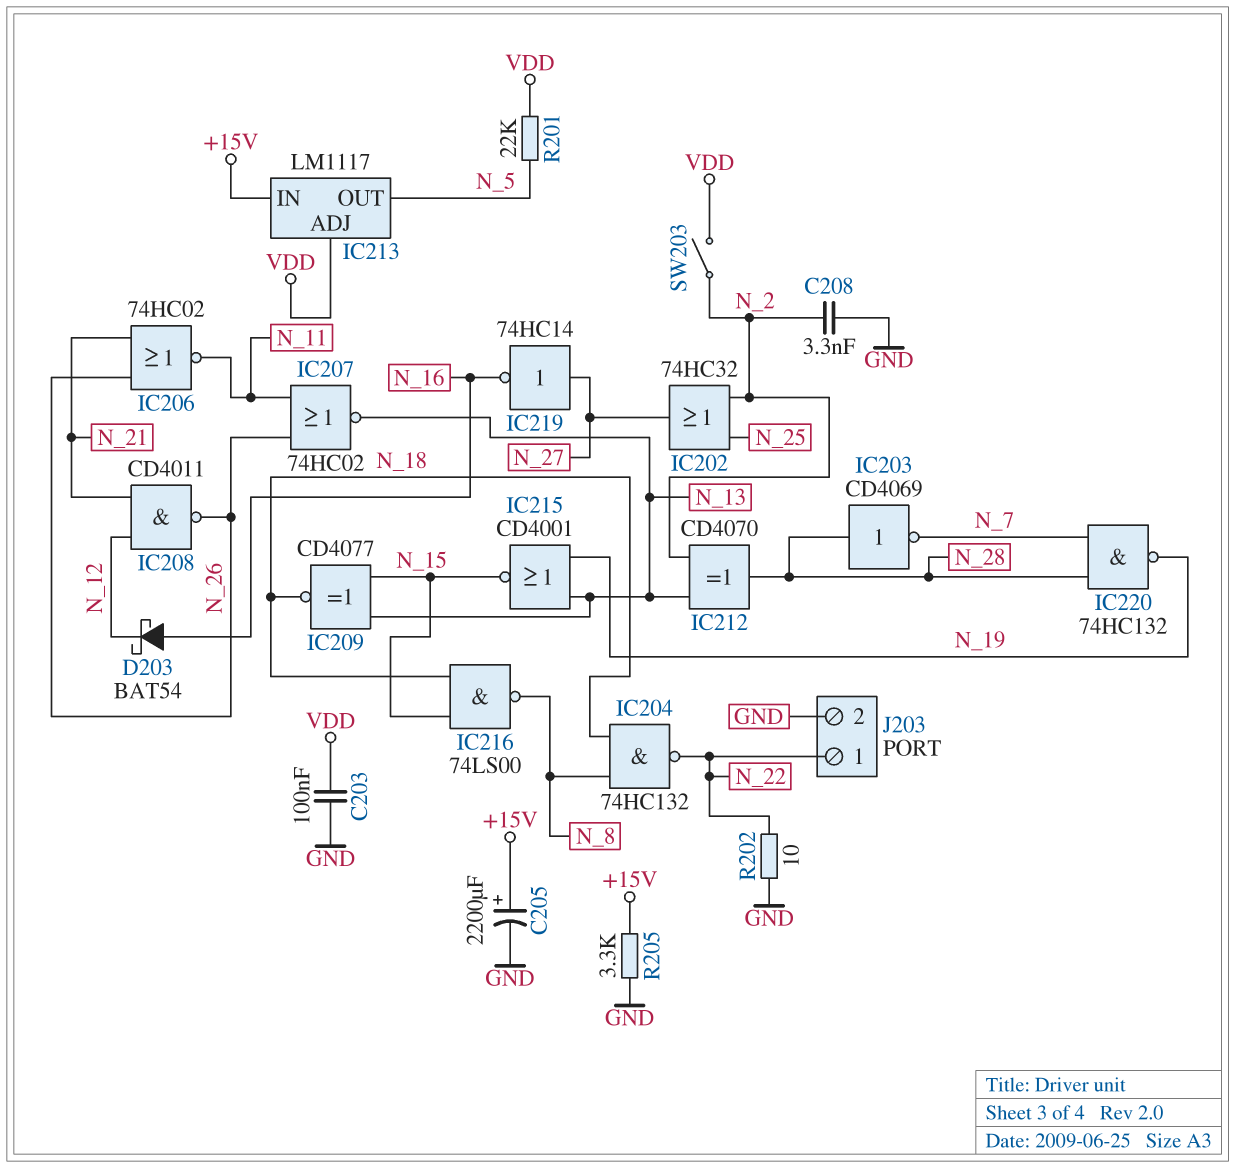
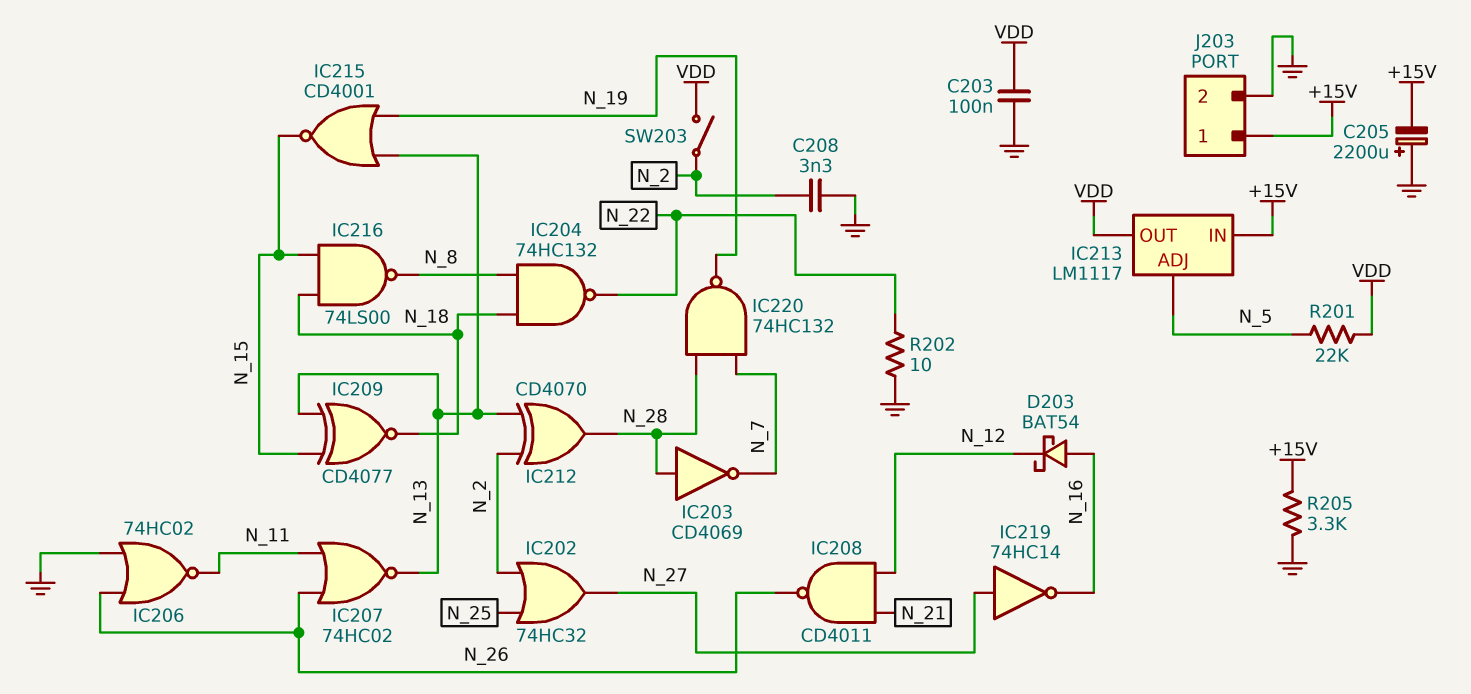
C205: 2200uF (plus +15V, minus GND) -> 2200uF (plus GND, minus +15V)
IC206: NOR 74HC02 (in N_21, in N_26, out N_11) -> NOR 74HC02 (in GND, in N_26, out N_11)
IC213 pin ADJ: VDD -> N_5
IC213 pin OUT: N_5 -> VDD
J203 pin 1: N_22 -> +15V

